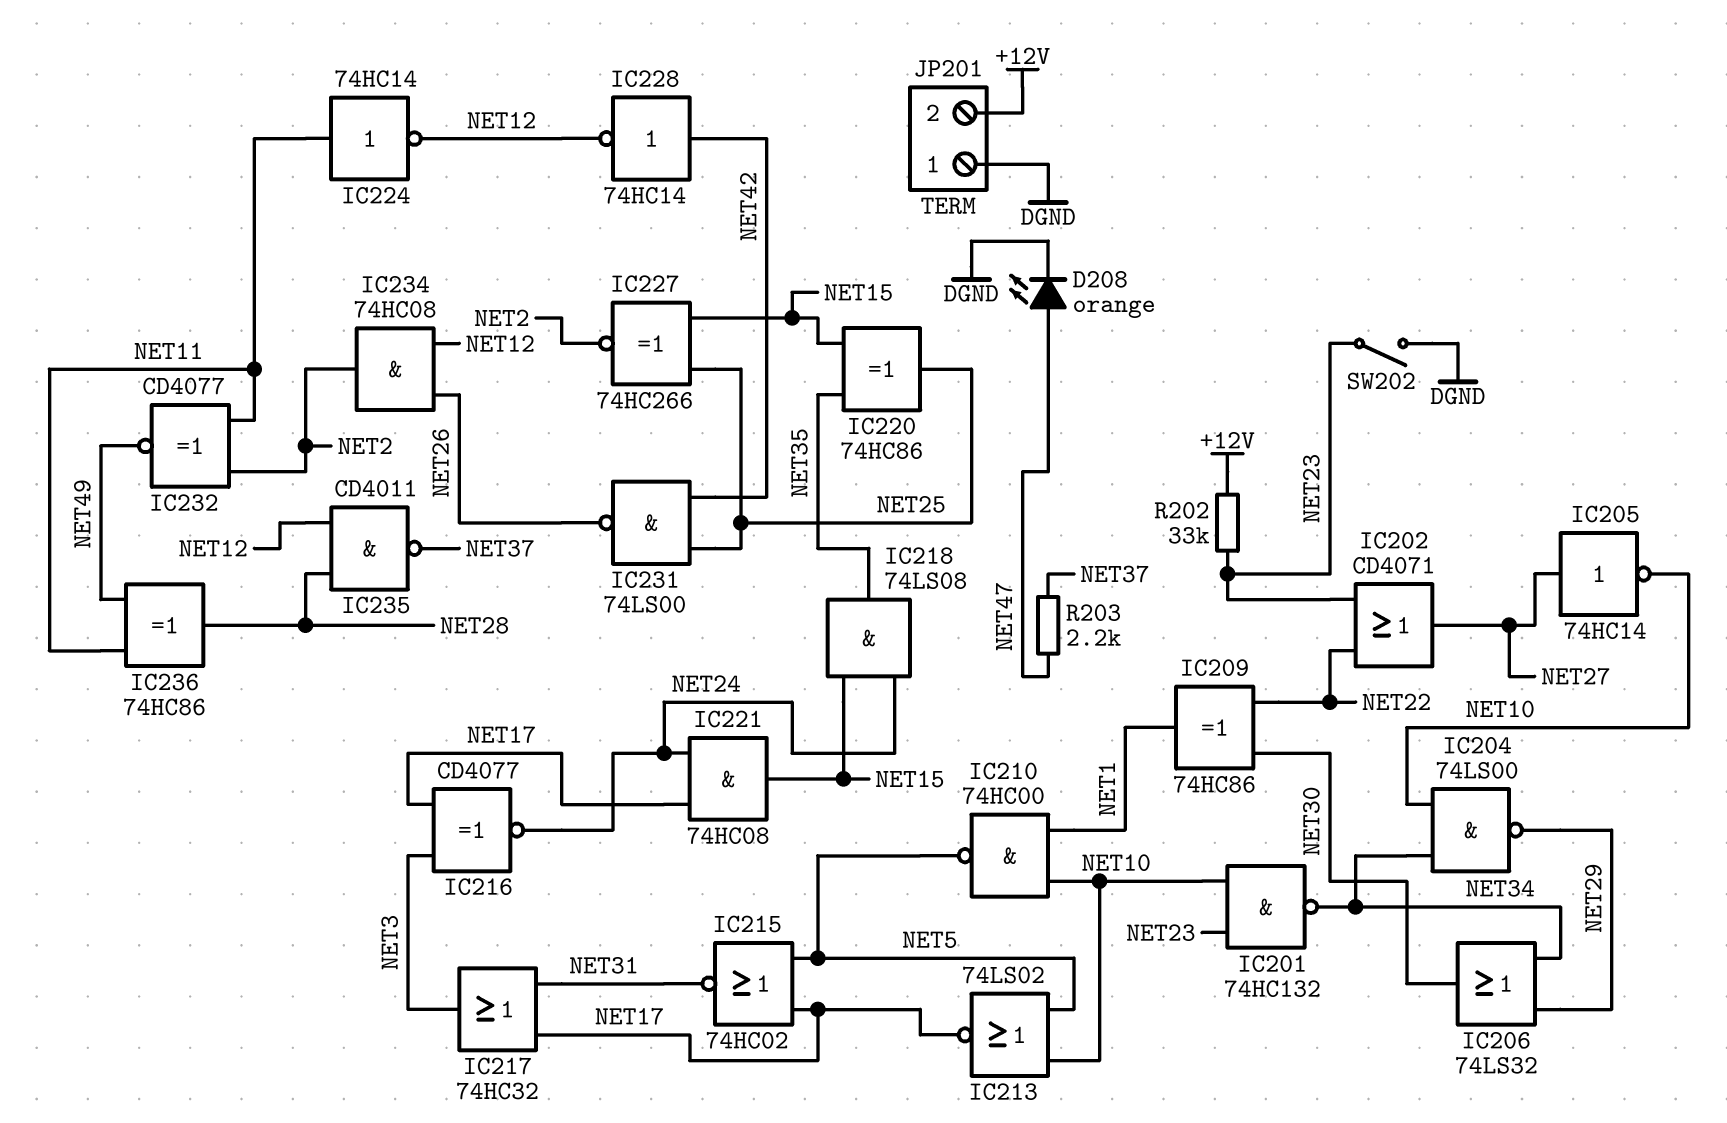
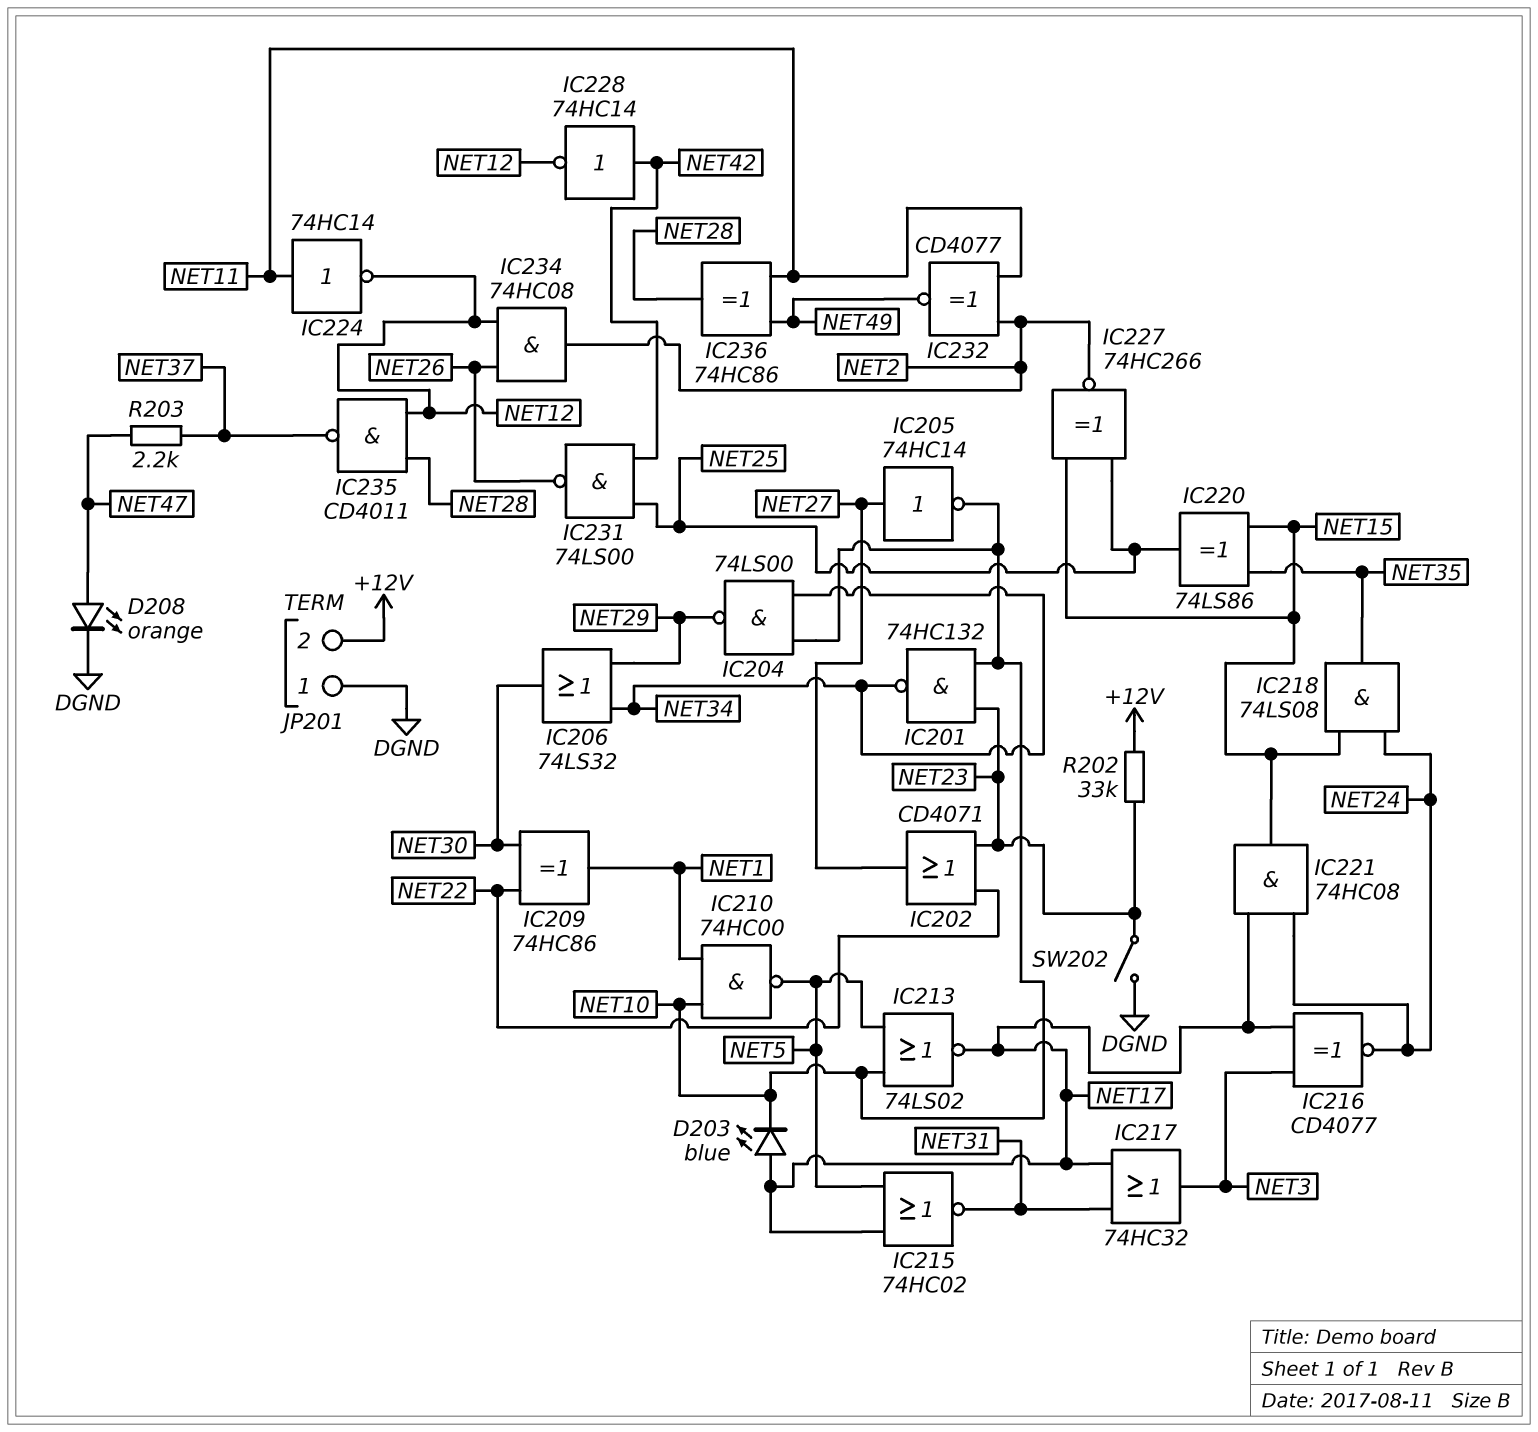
D203: none -> LED blue (A NET17, K NET10)
IC220: XOR 74HC86 (in NET15, in NET35, out NET25) -> XOR 74LS86 (in NET15, in NET35, out NET25)

